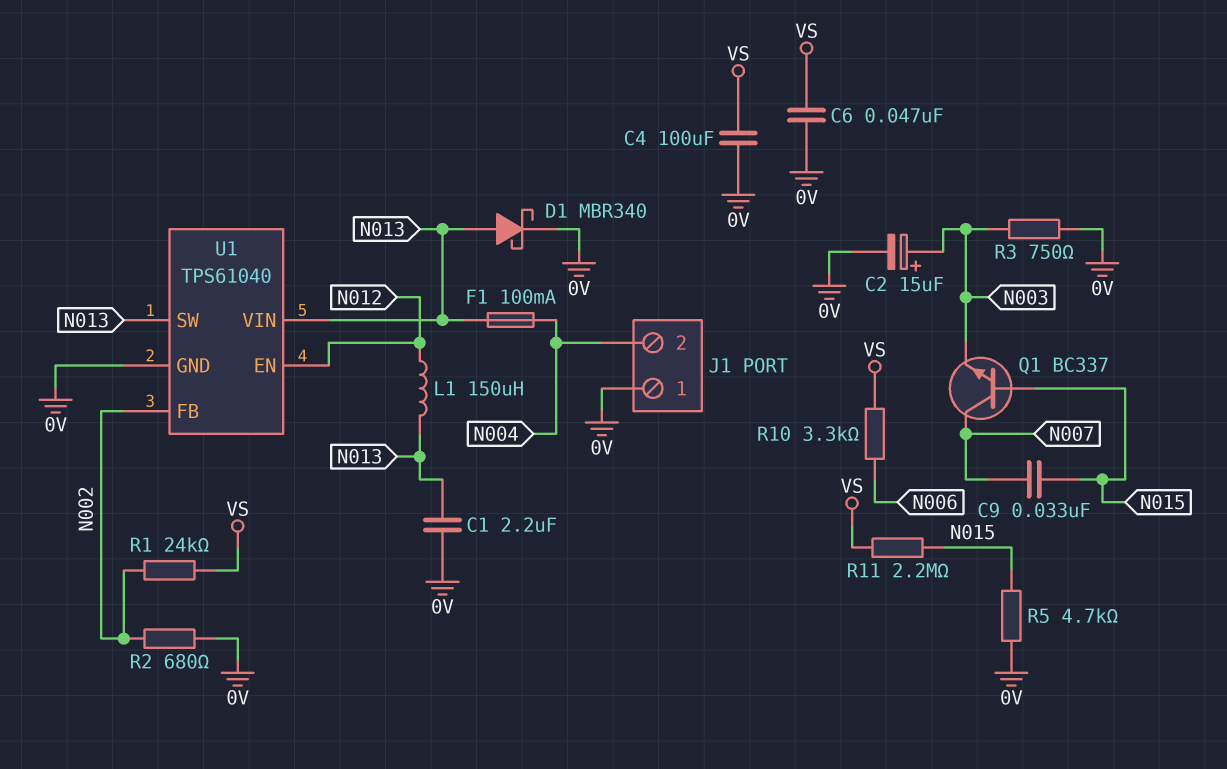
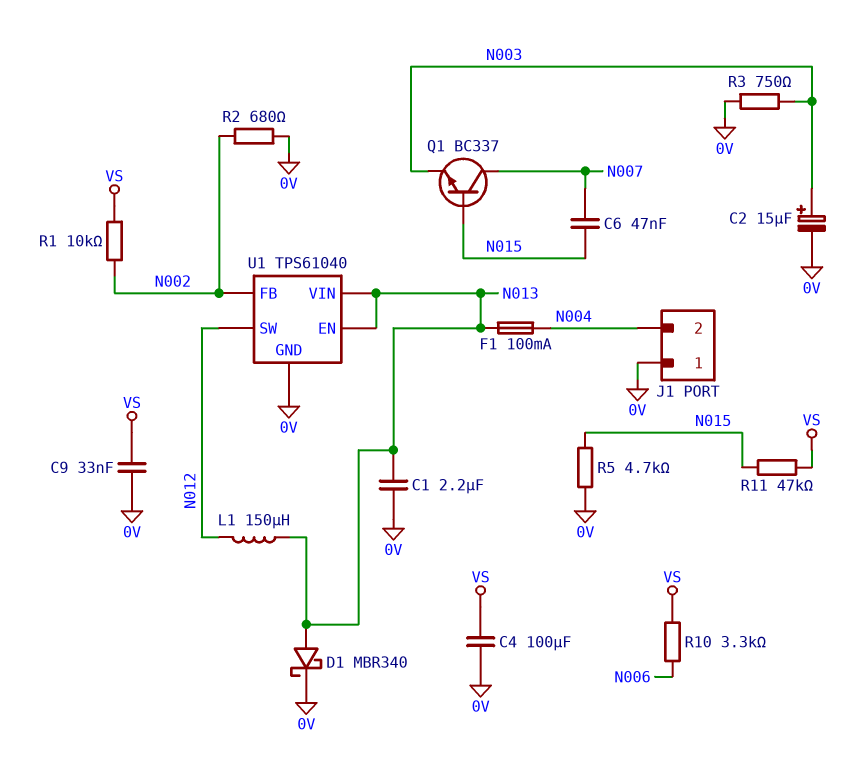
C6: 47nF (0V, VS) -> 47nF (N007, N015)
C9: 33nF (N007, N015) -> 33nF (0V, VS)
R1: 24k (N002, VS) -> 10k (N002, VS)
R11: 2.2M (N015, VS) -> 47k (N015, VS)
U1 pin EN: N012 -> N013
U1 pin SW: N013 -> N012

